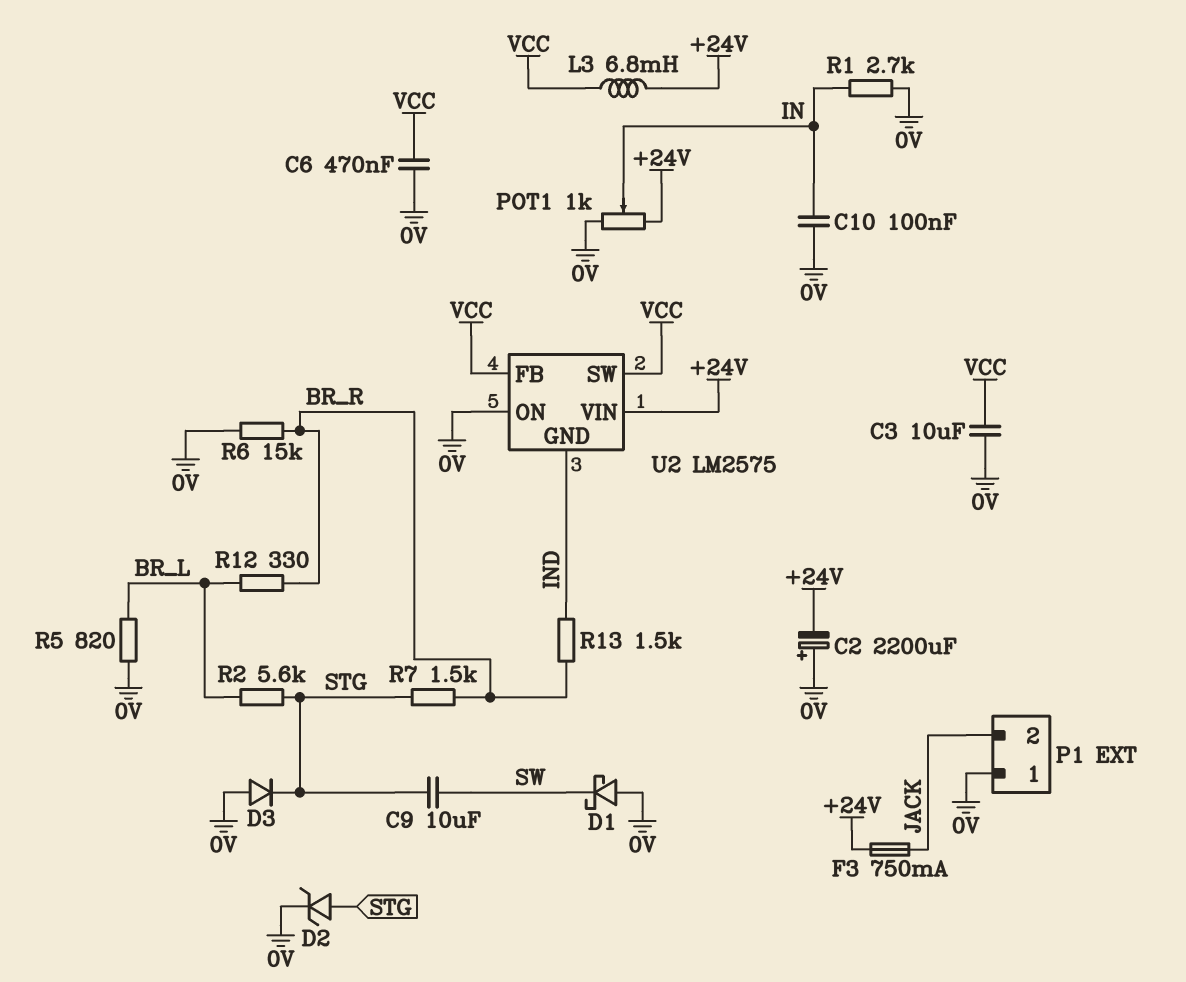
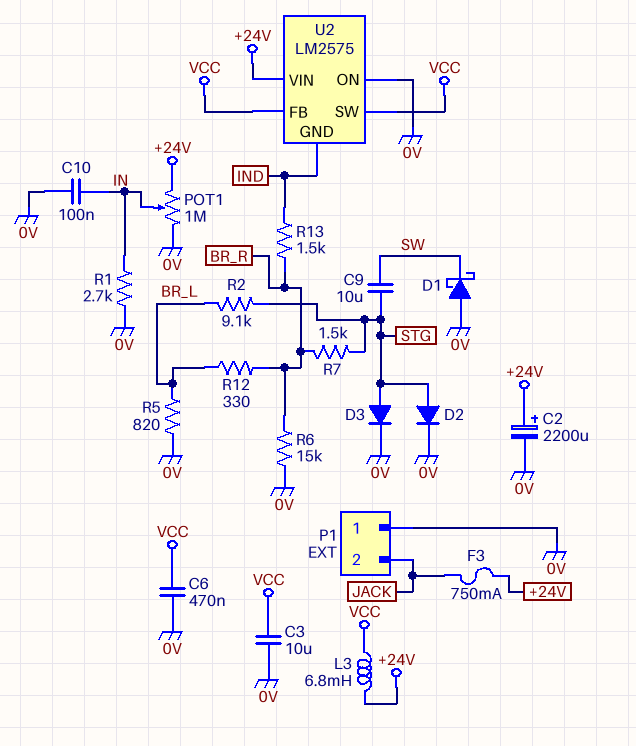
C2: 2200uF (plus 0V, minus +24V) -> 2200uF (plus +24V, minus 0V)
D2: zener (A STG, K 0V) -> diode (A STG, K 0V)
D3: diode (A 0V, K STG) -> diode (A STG, K 0V)
POT1: 1k (+24V, 0V, wiper IN) -> 1M (+24V, 0V, wiper IN)
R2: 5.6k (BR_L, STG) -> 9.1k (BR_L, STG)

